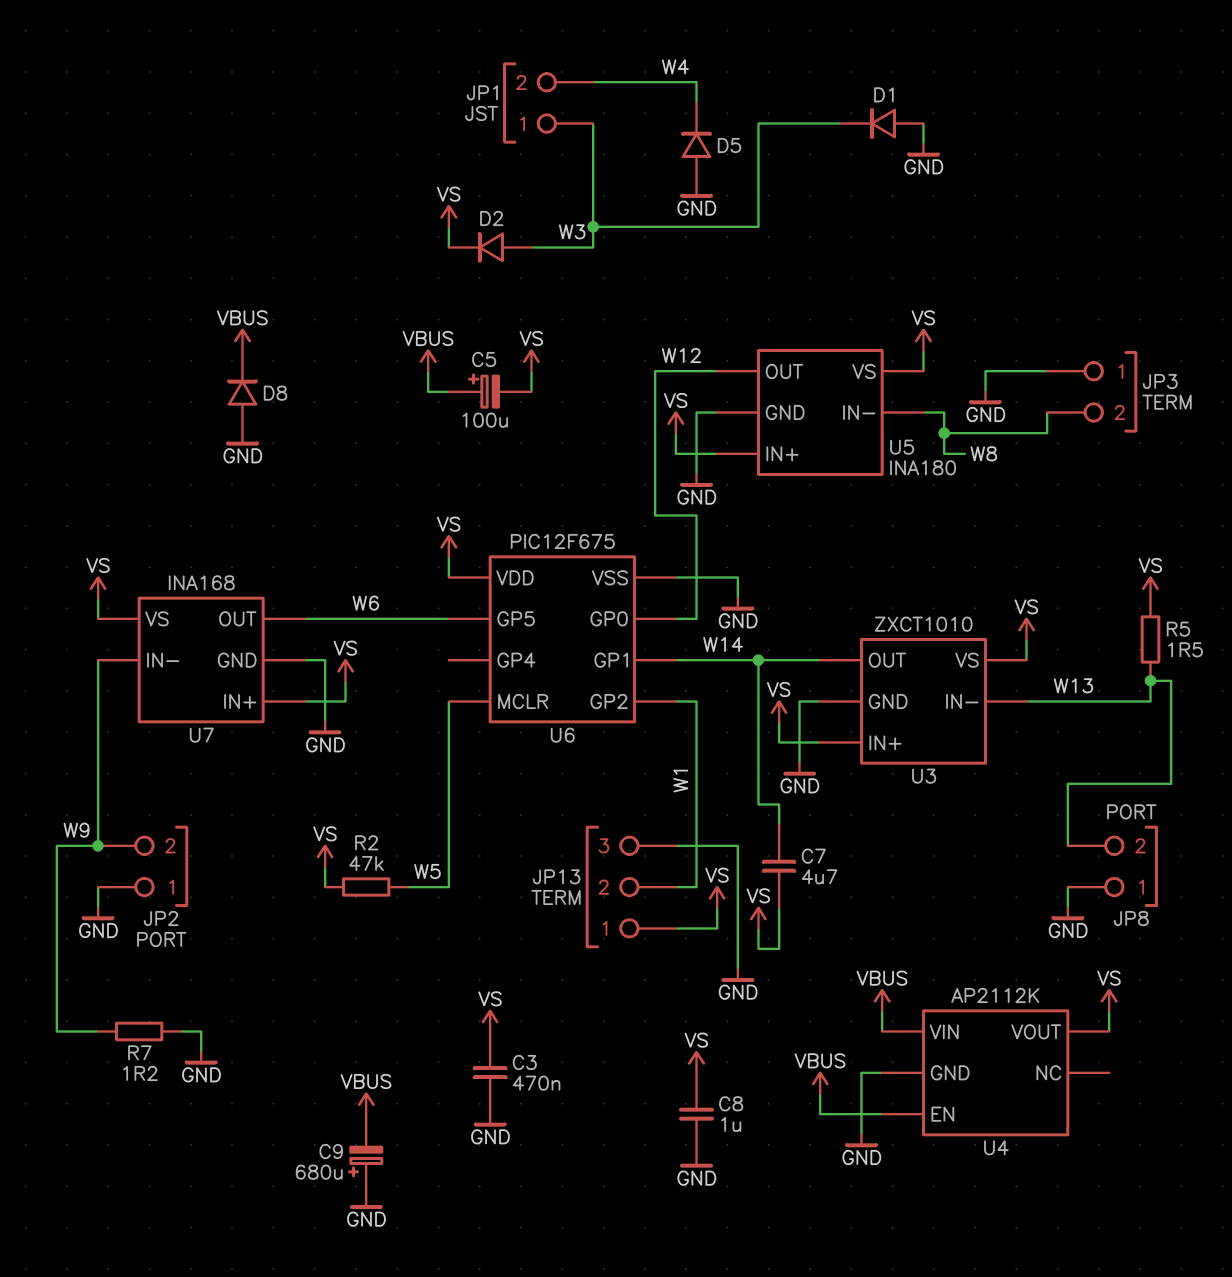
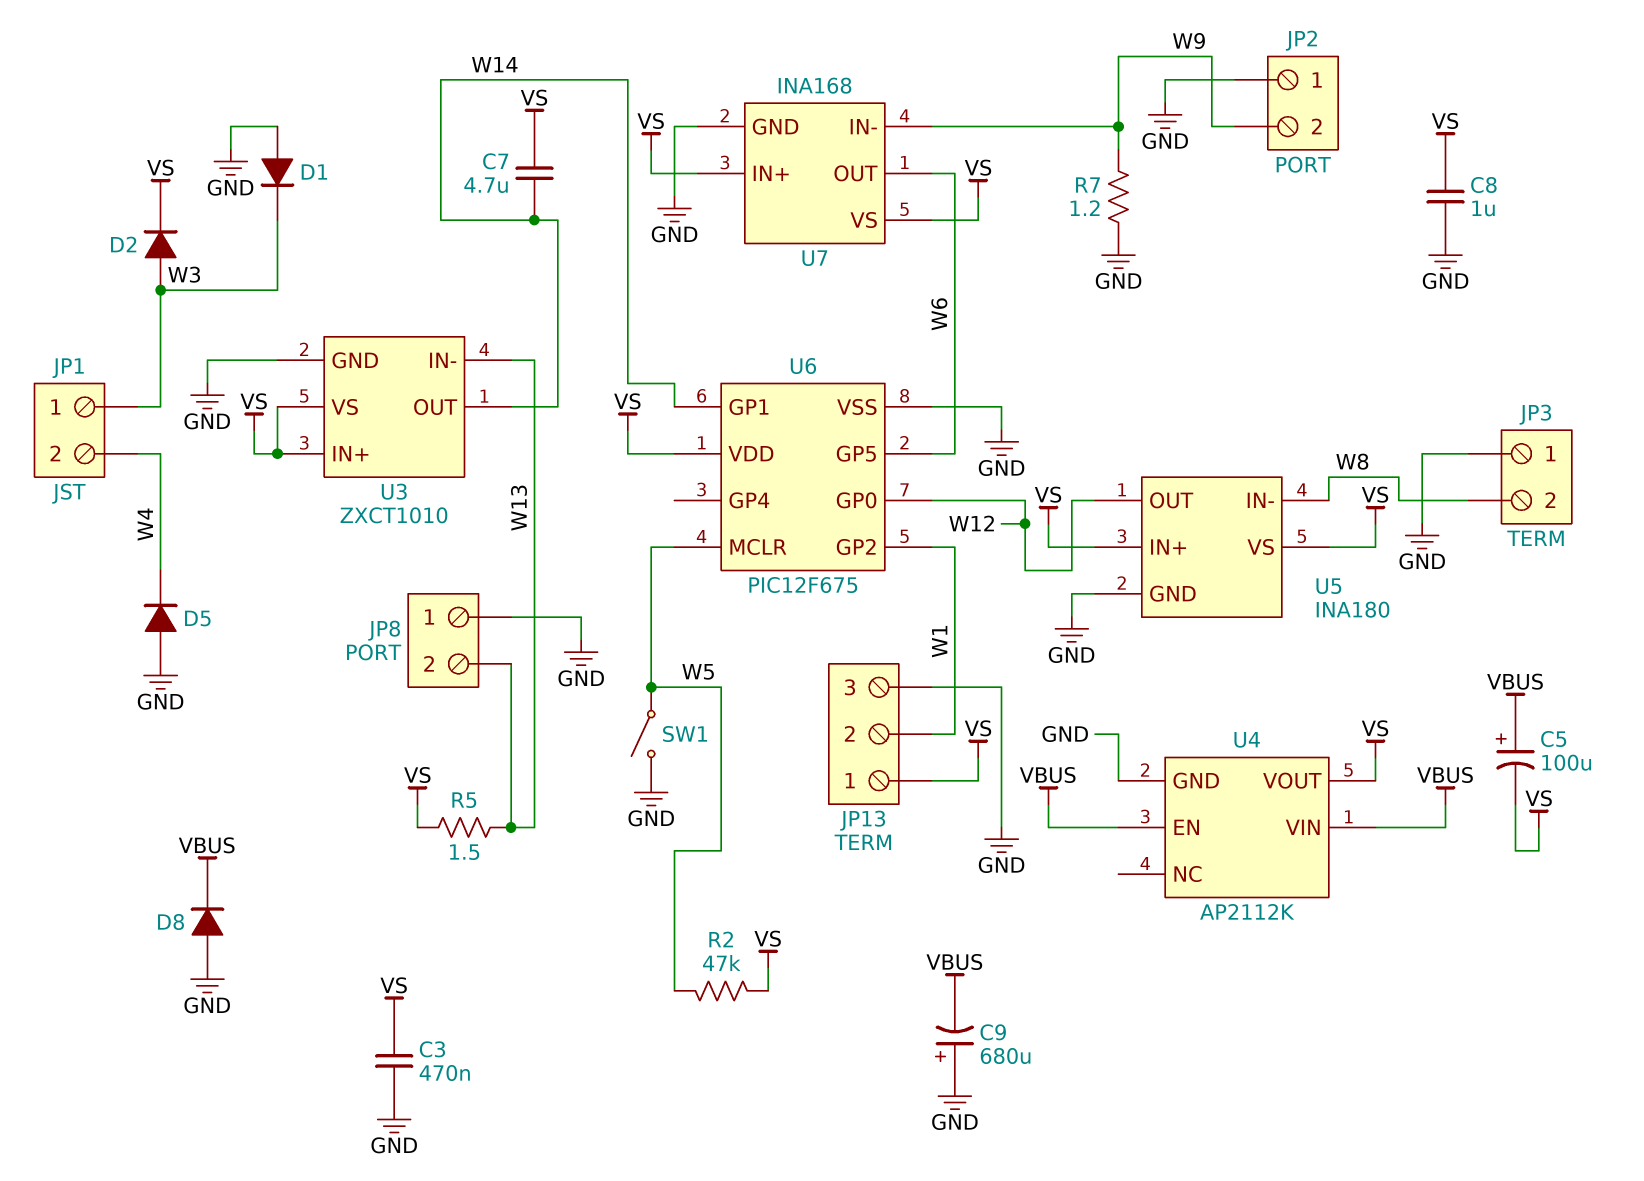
SW1: none -> switch (GND, W5)

